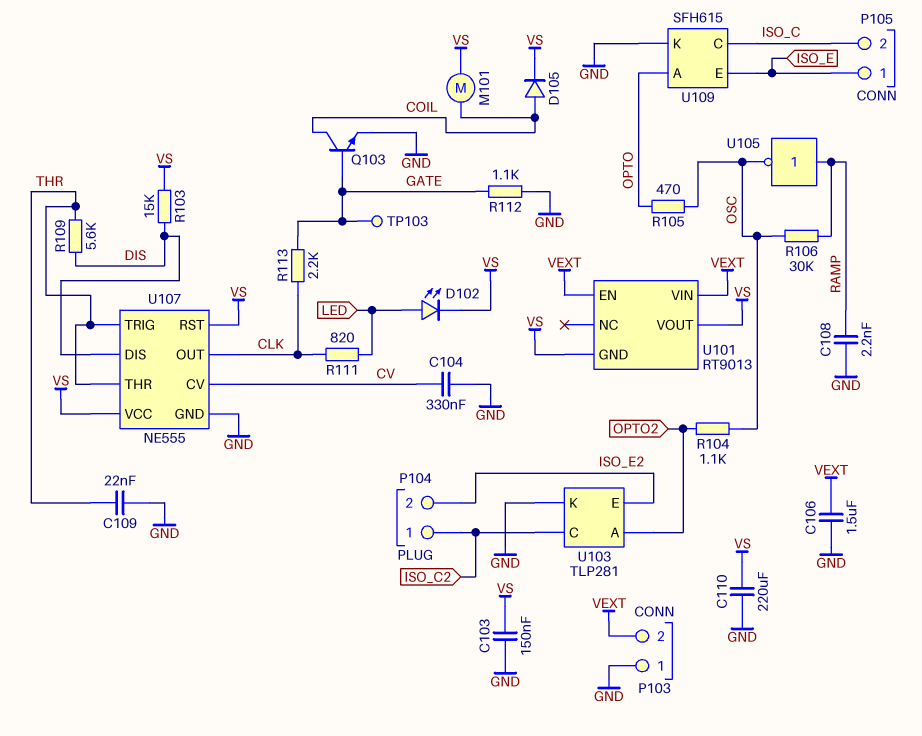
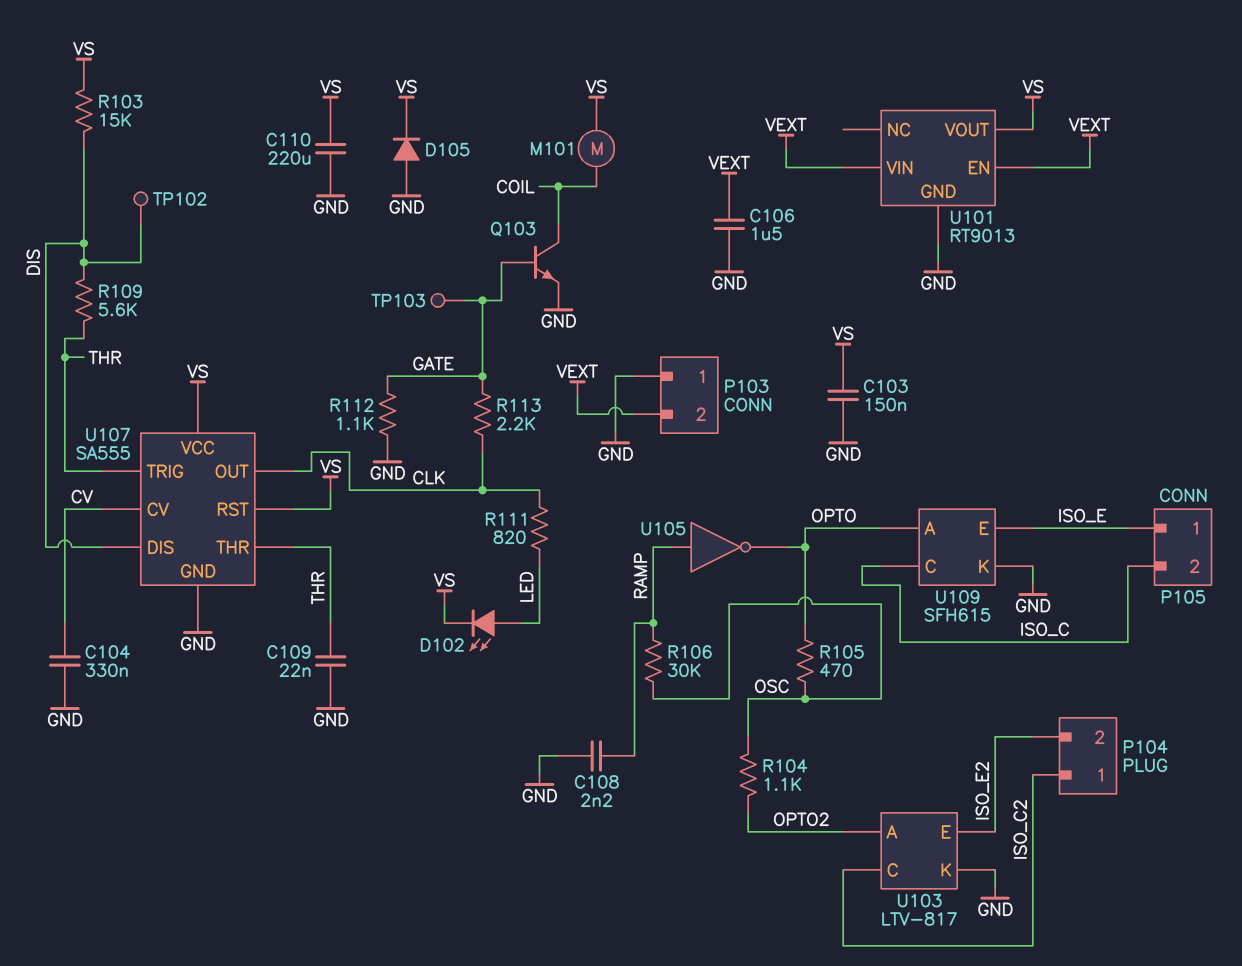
D105: diode (A COIL, K VS) -> diode (A GND, K VS)
TP102: none -> test point (DIS)
U101 pin GND: VS -> GND
U103: TLP281 -> LTV-817
U105: NOT (in RAMP, out OSC) -> NOT (in RAMP, out OPTO)
U107: NE555 -> SA555

